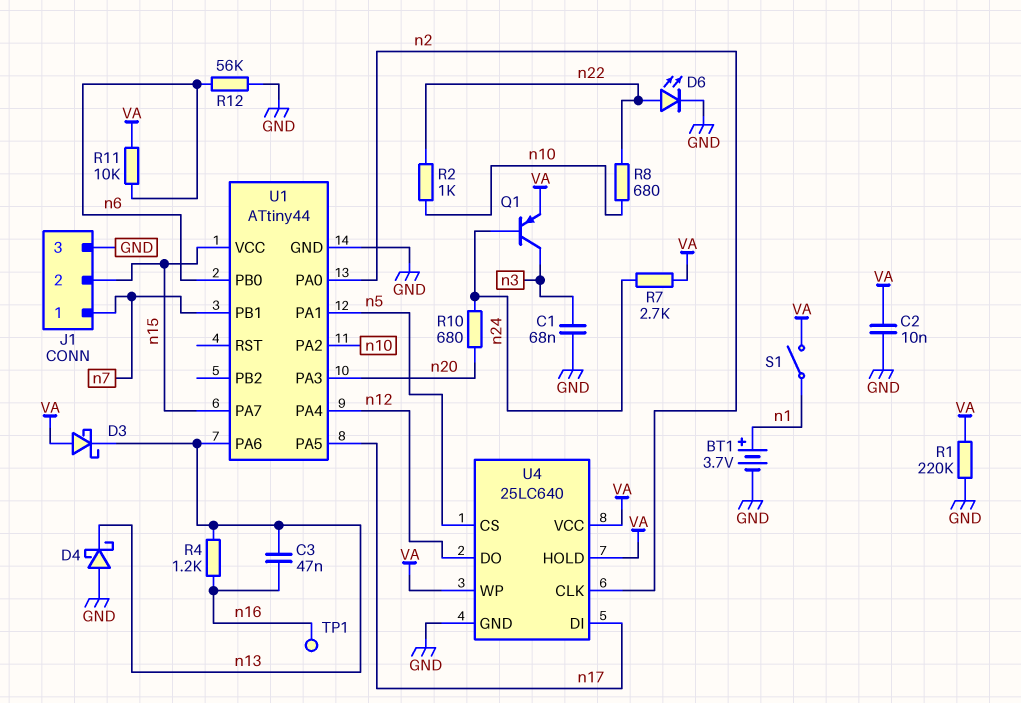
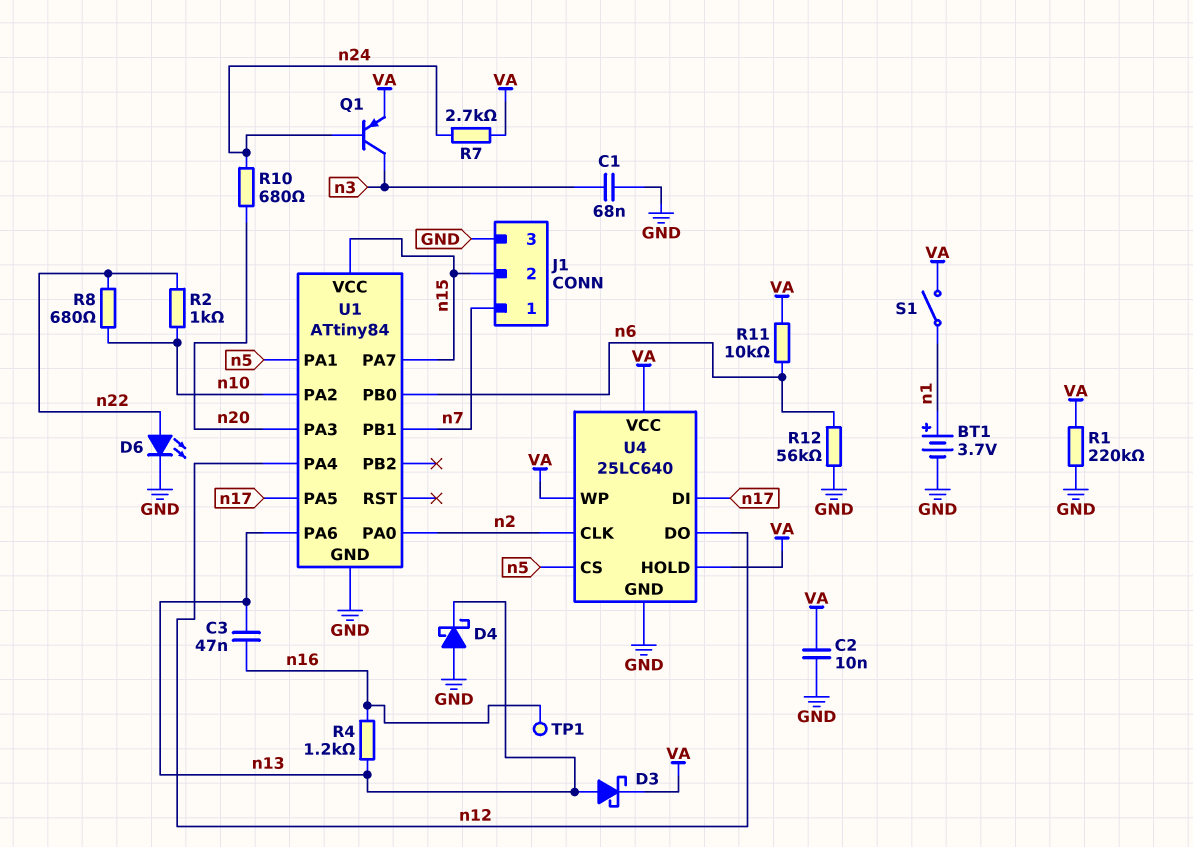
D3: schottky (A VA, K n13) -> schottky (A n13, K VA)
U1: ATtiny44 -> ATtiny84

